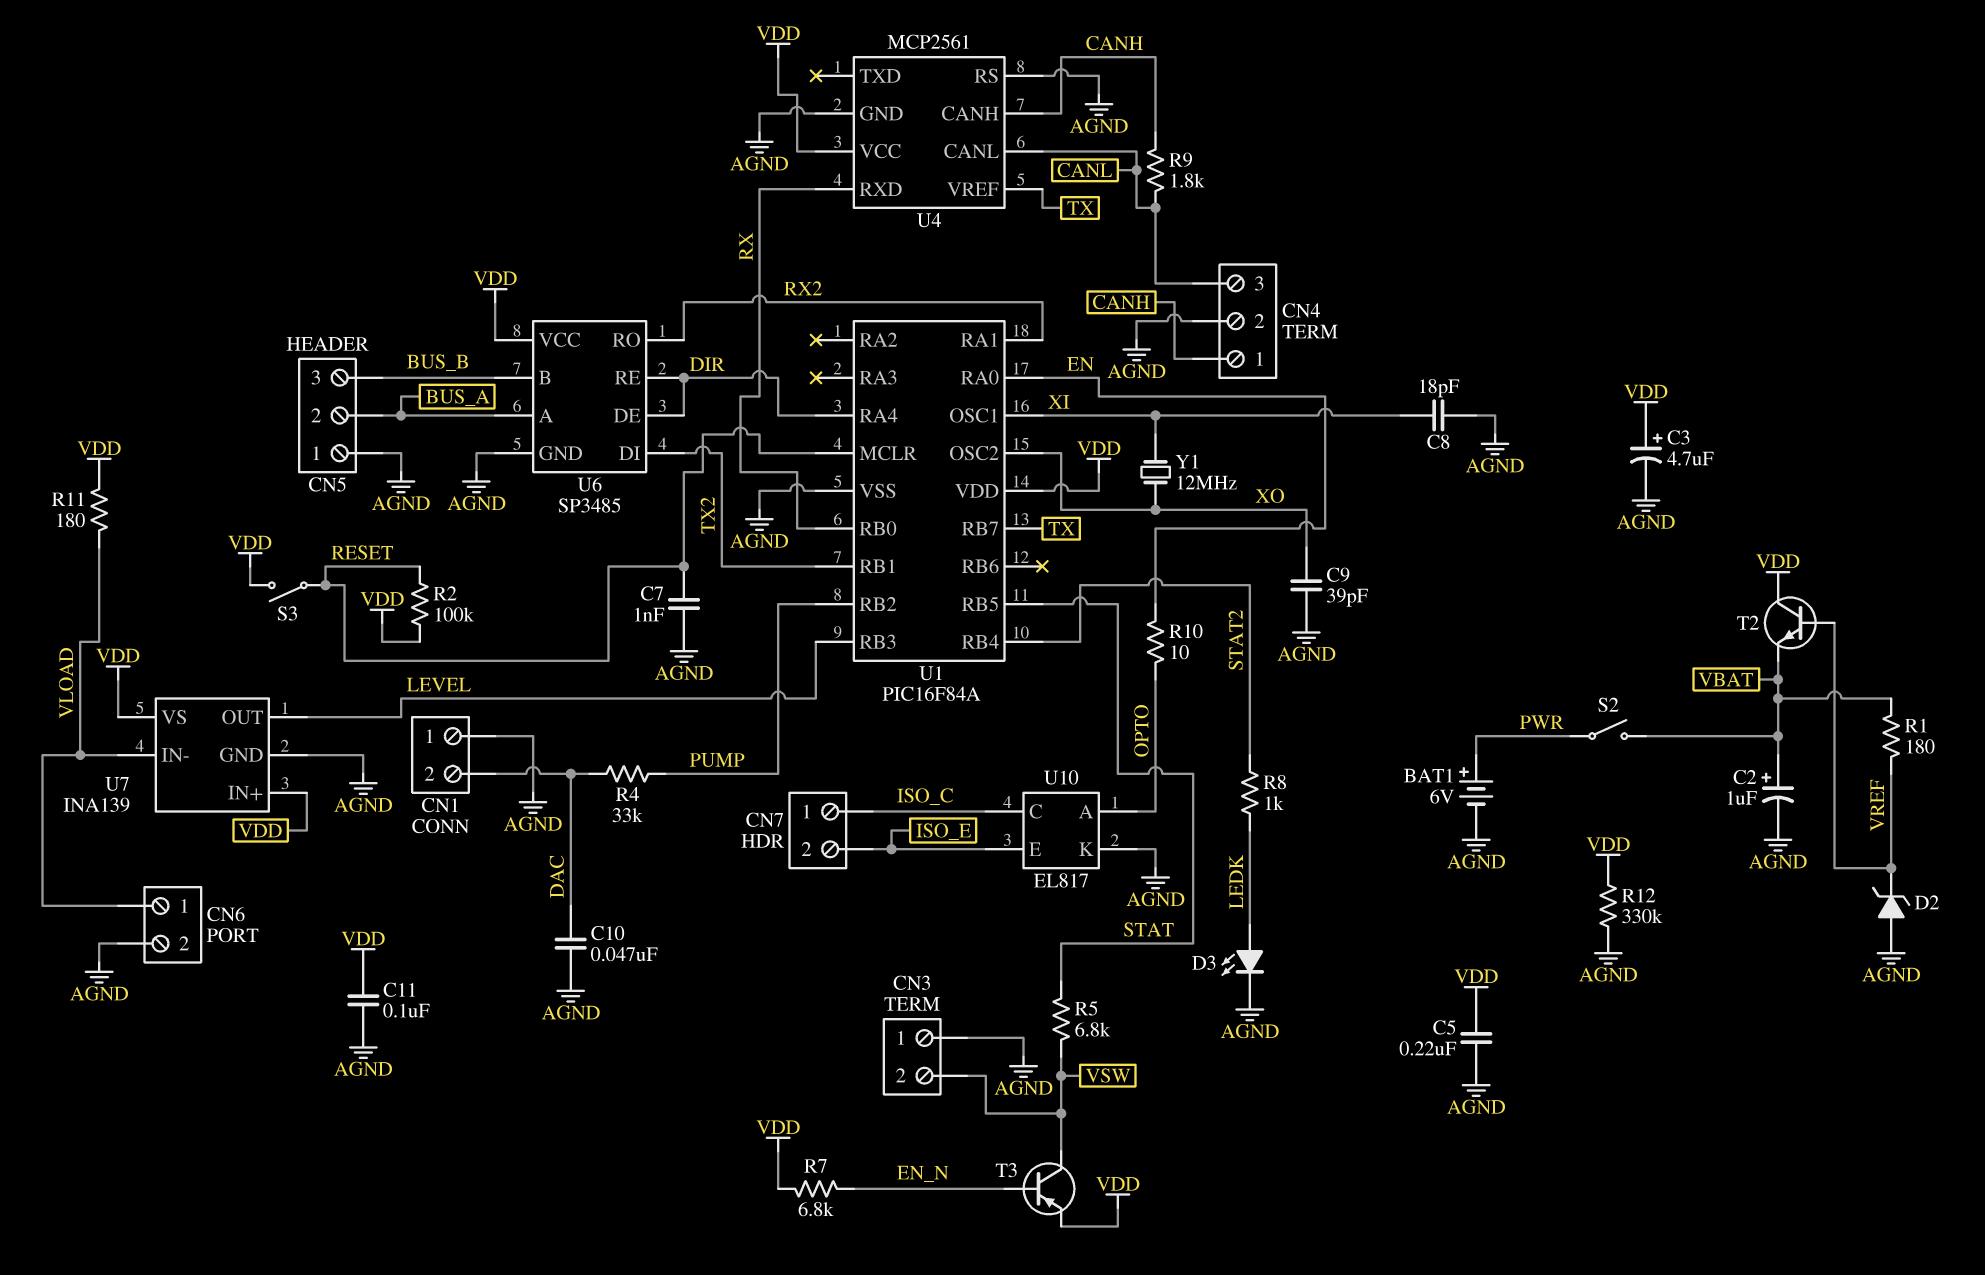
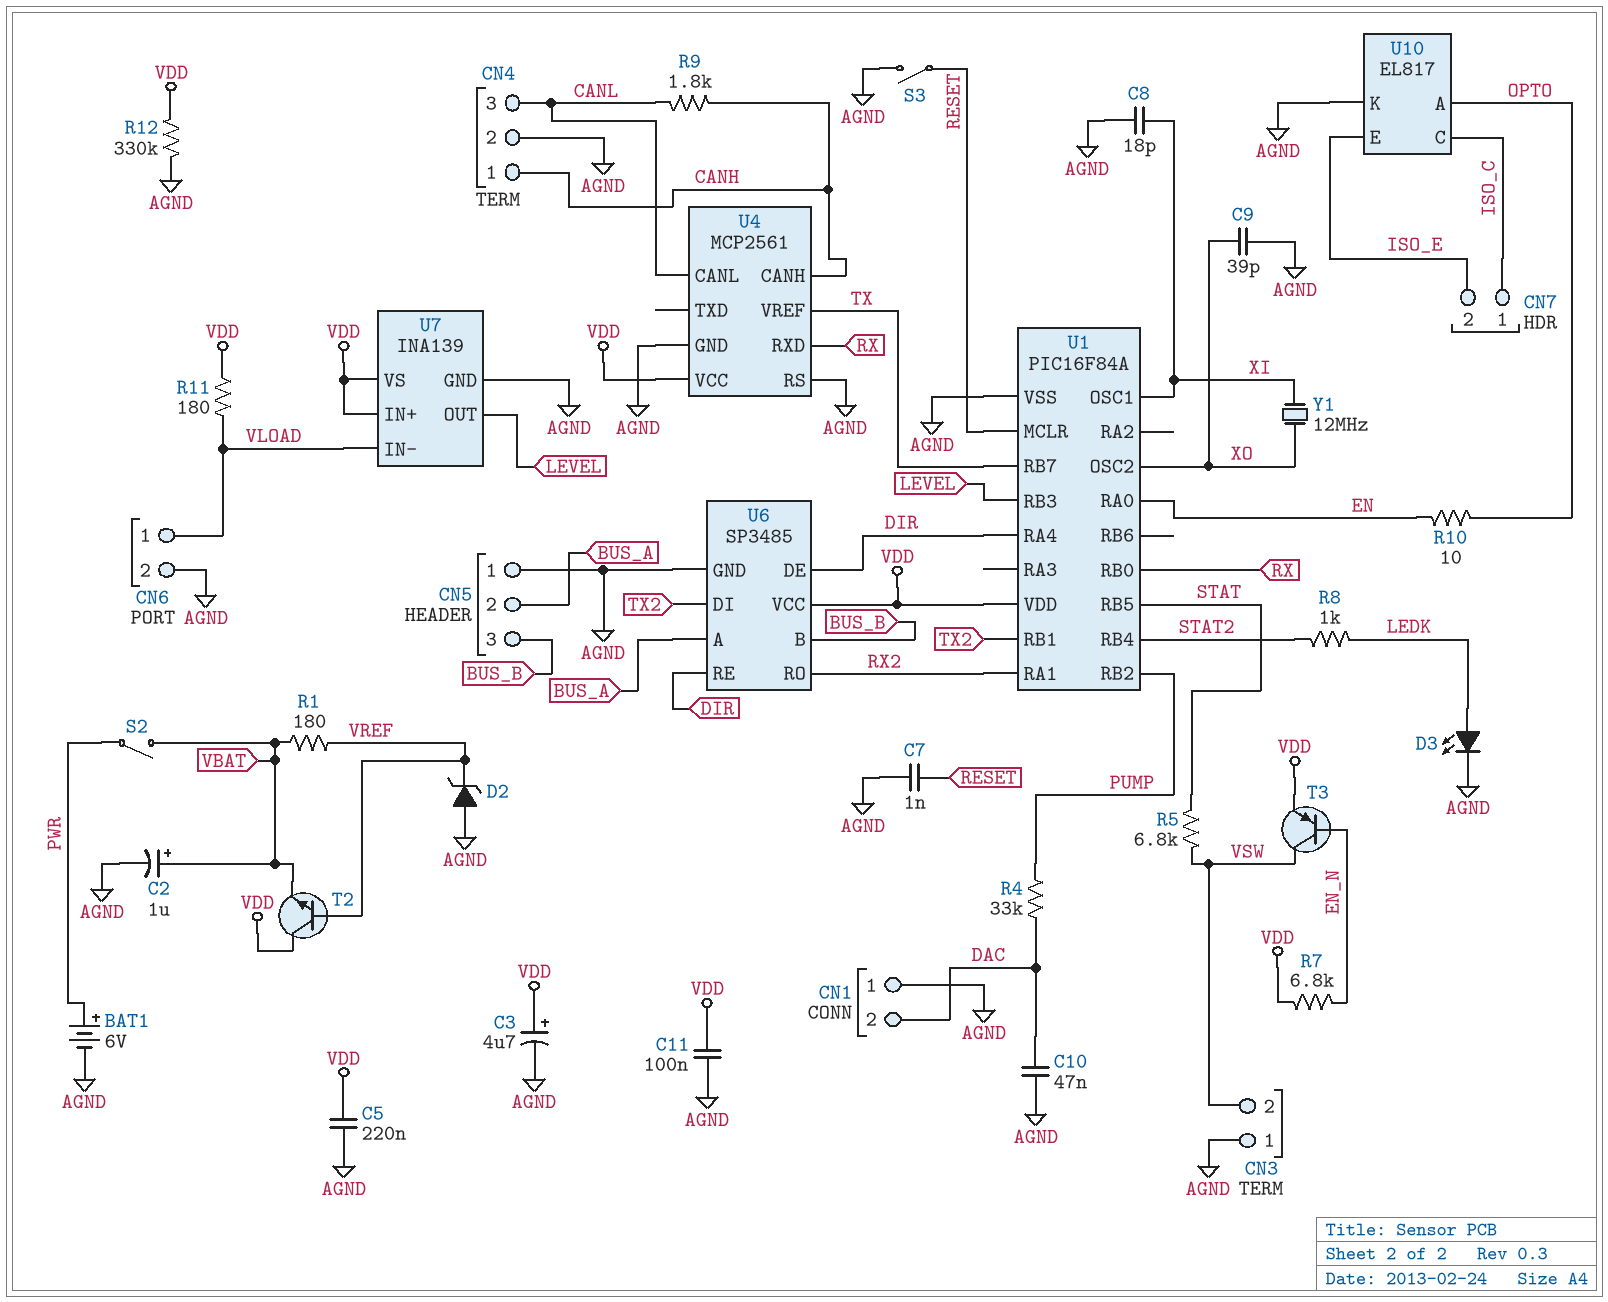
R2: 100k (RESET, VDD) -> none
S3: switch (RESET, VDD) -> switch (AGND, RESET)

